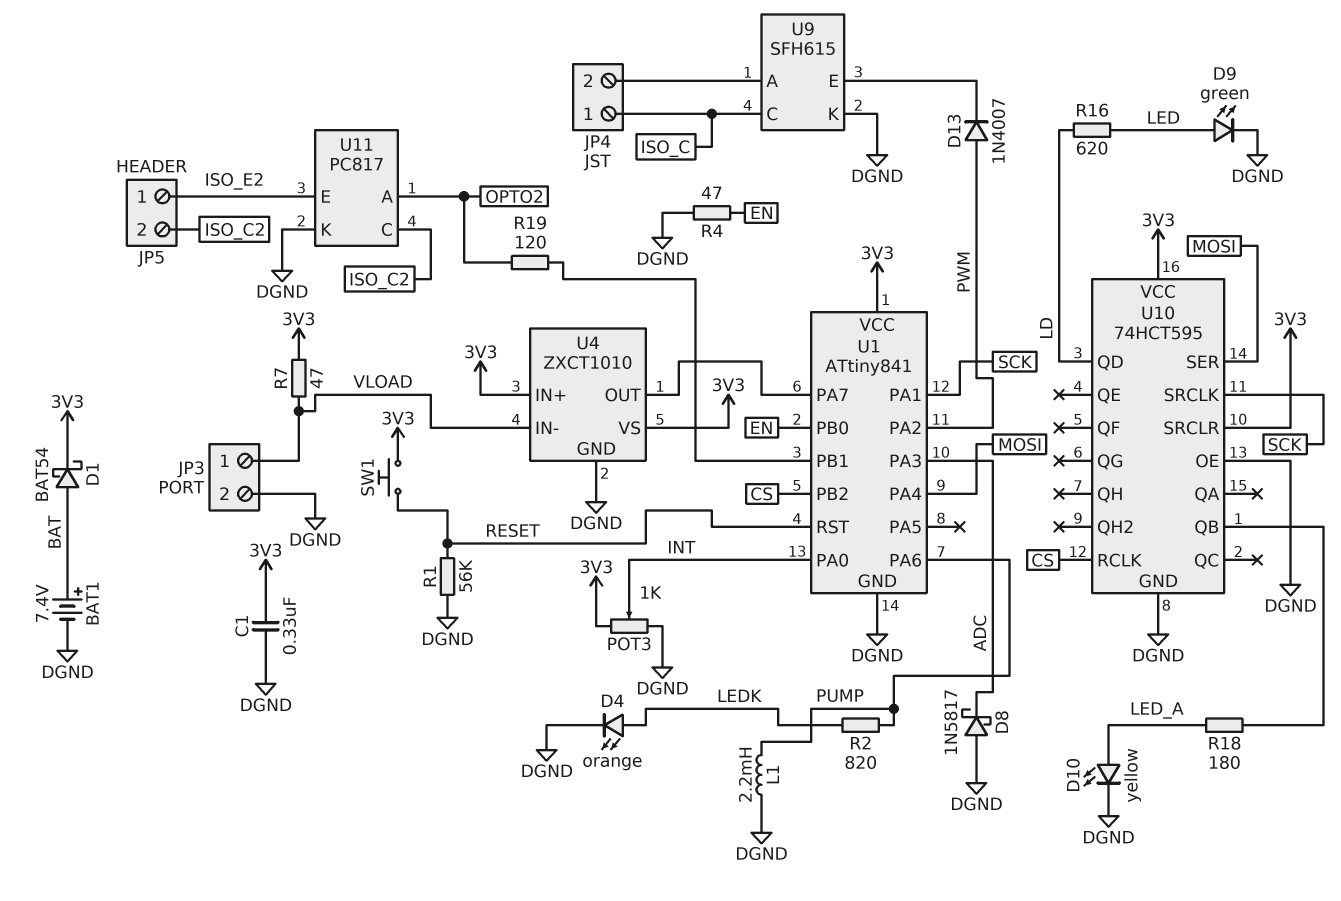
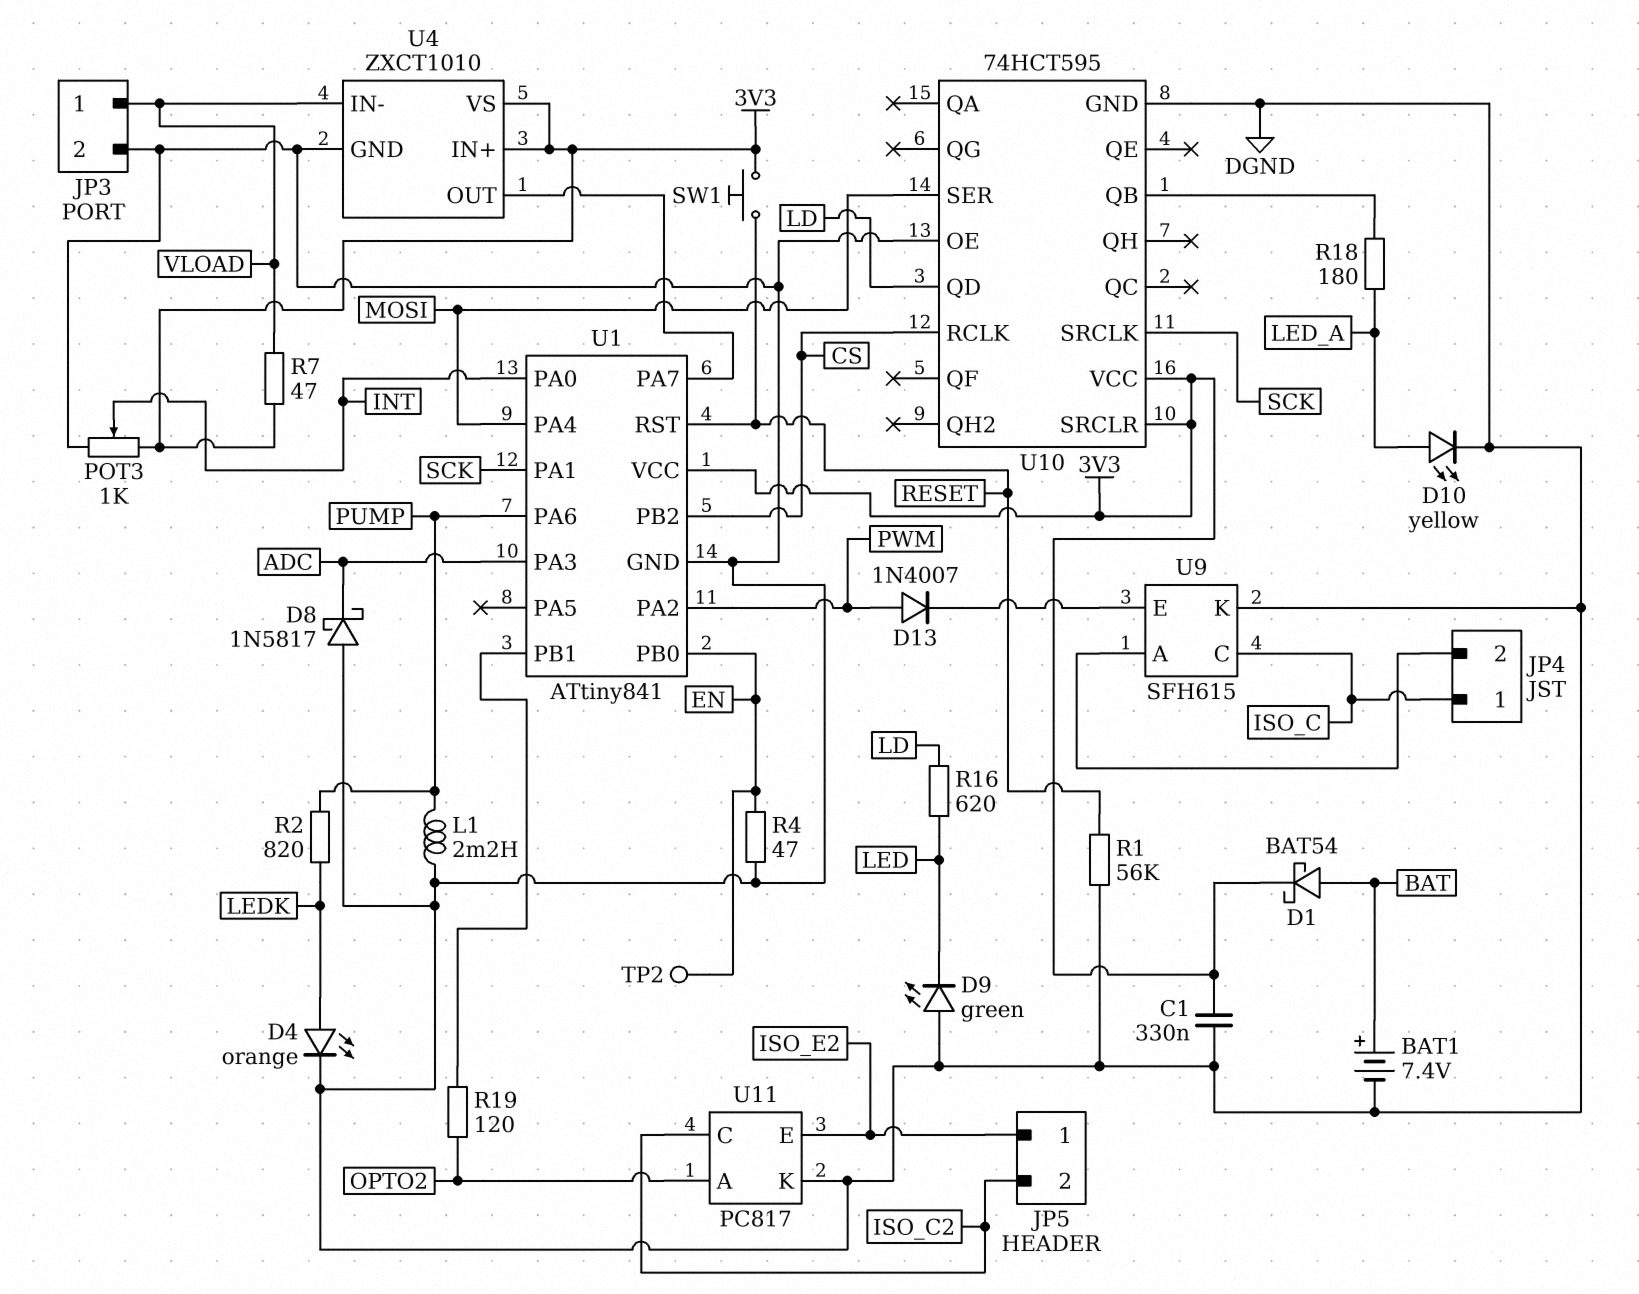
D9: LED green (A LED, K DGND) -> LED green (A DGND, K LED)
TP2: none -> test point (EN)

